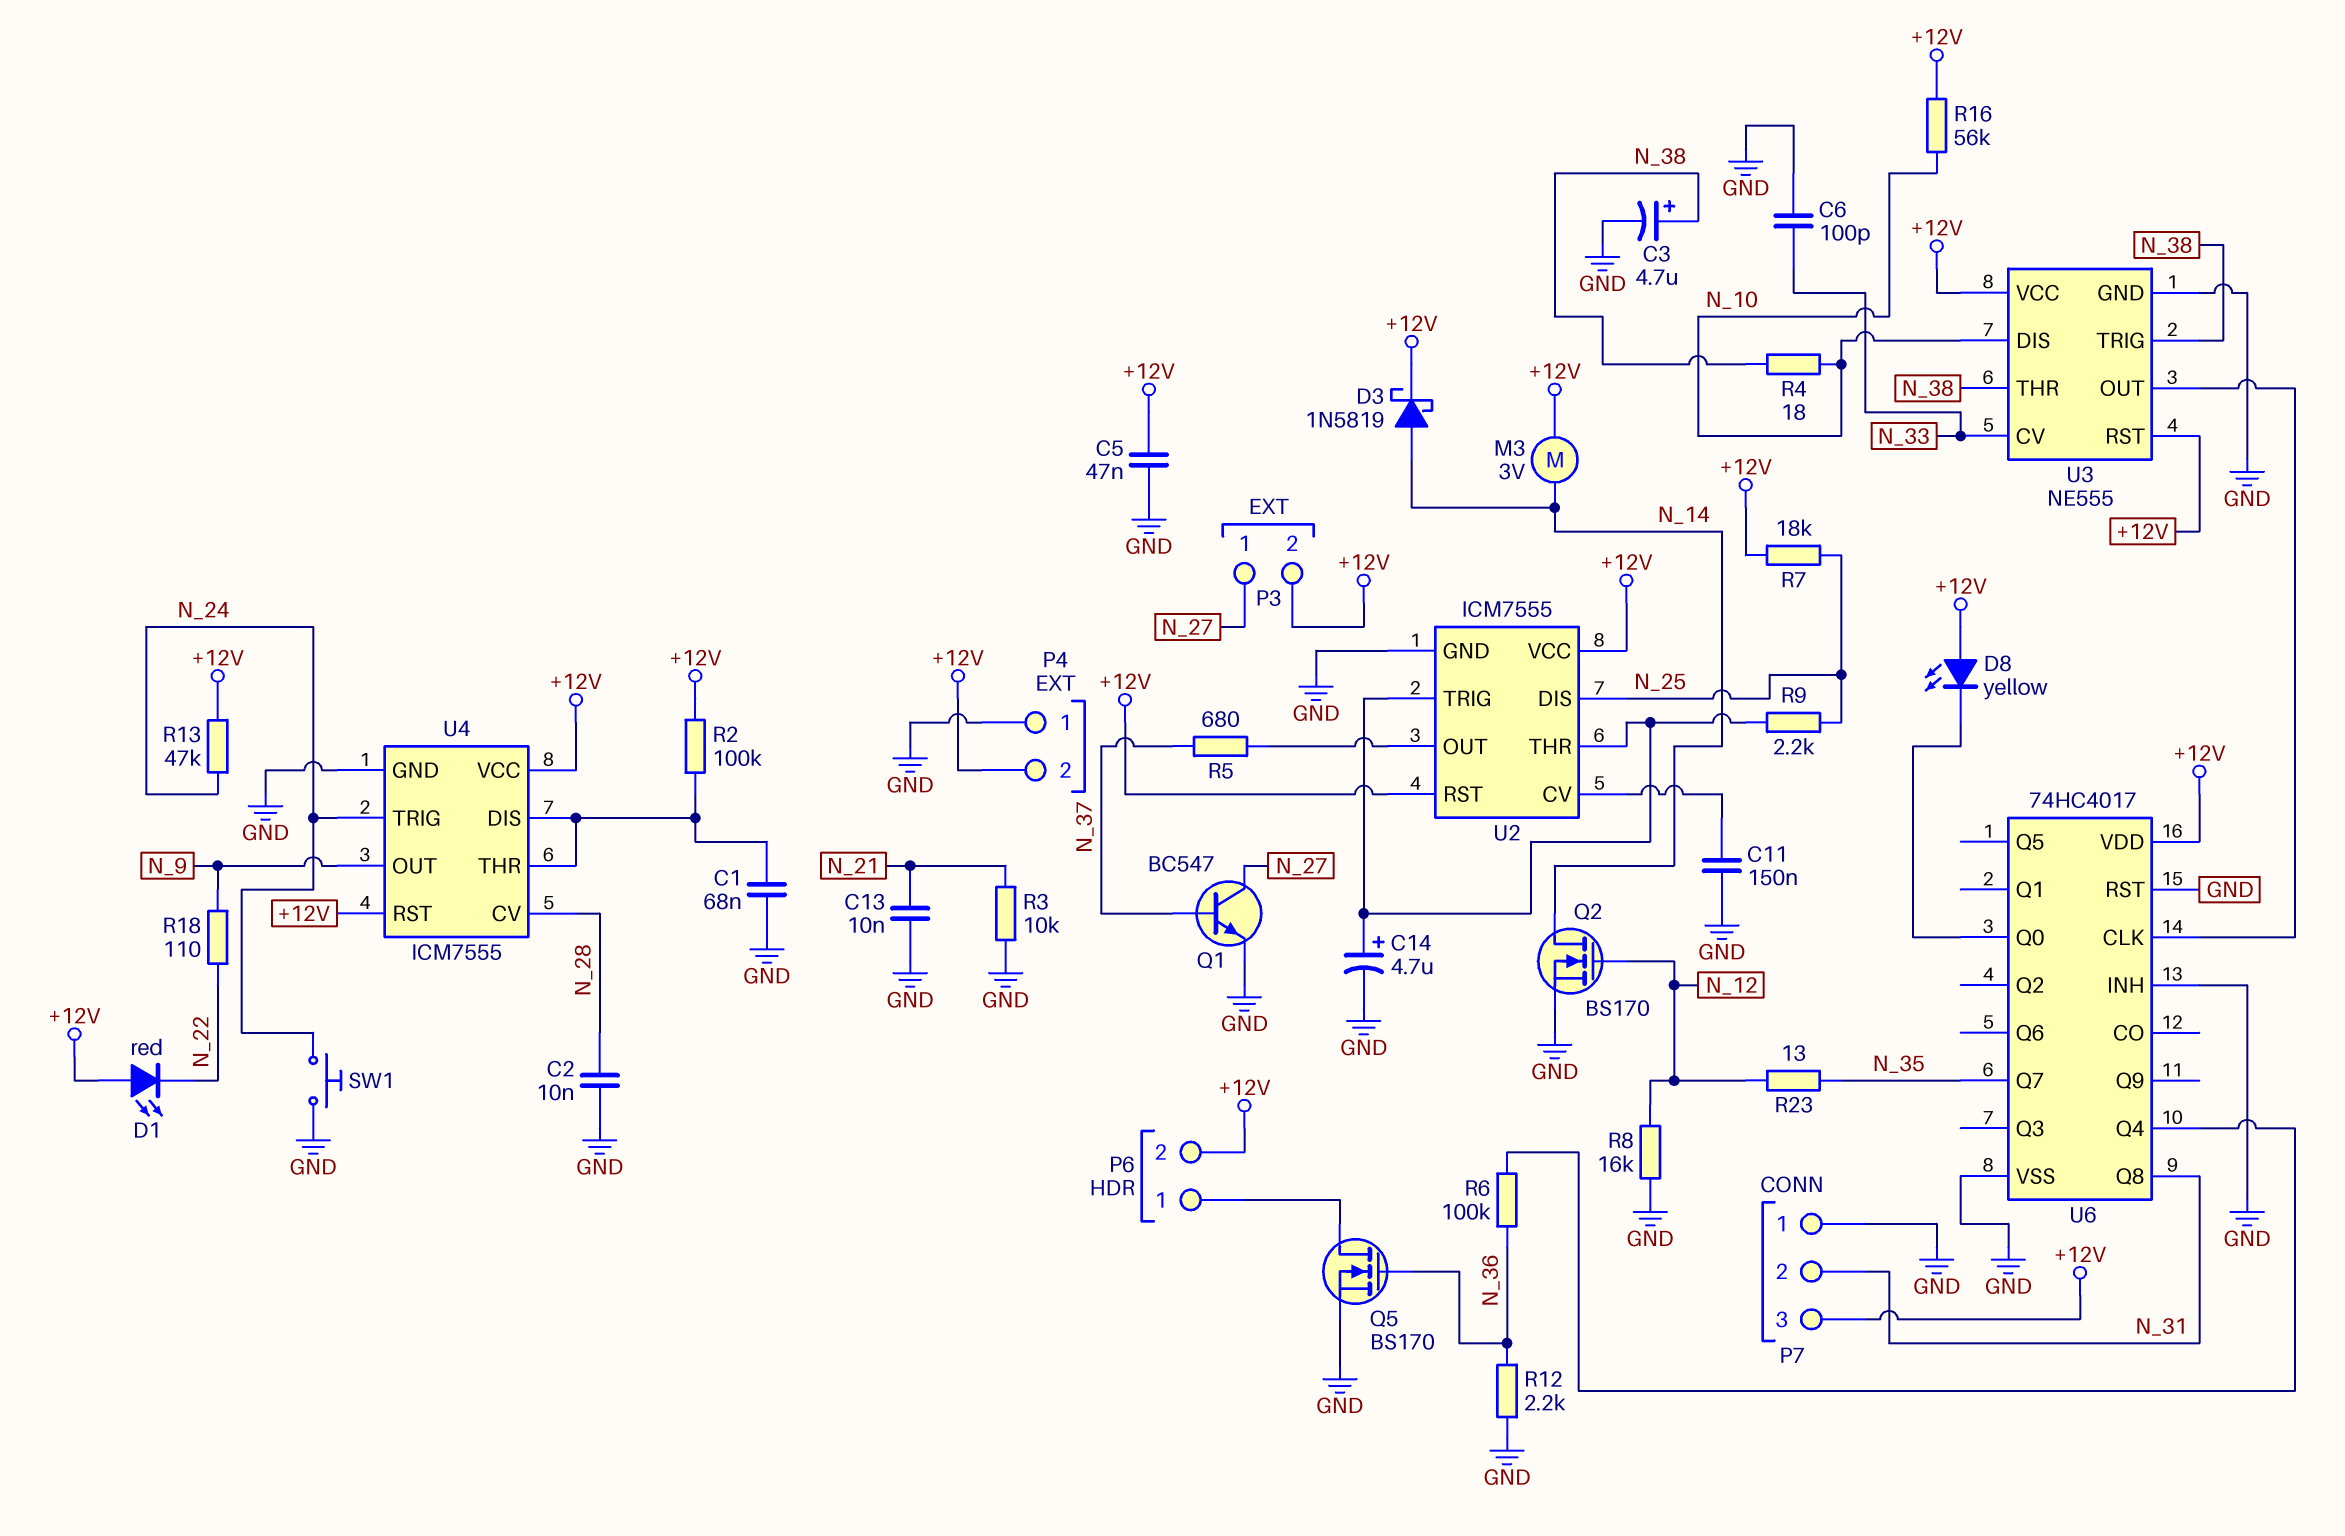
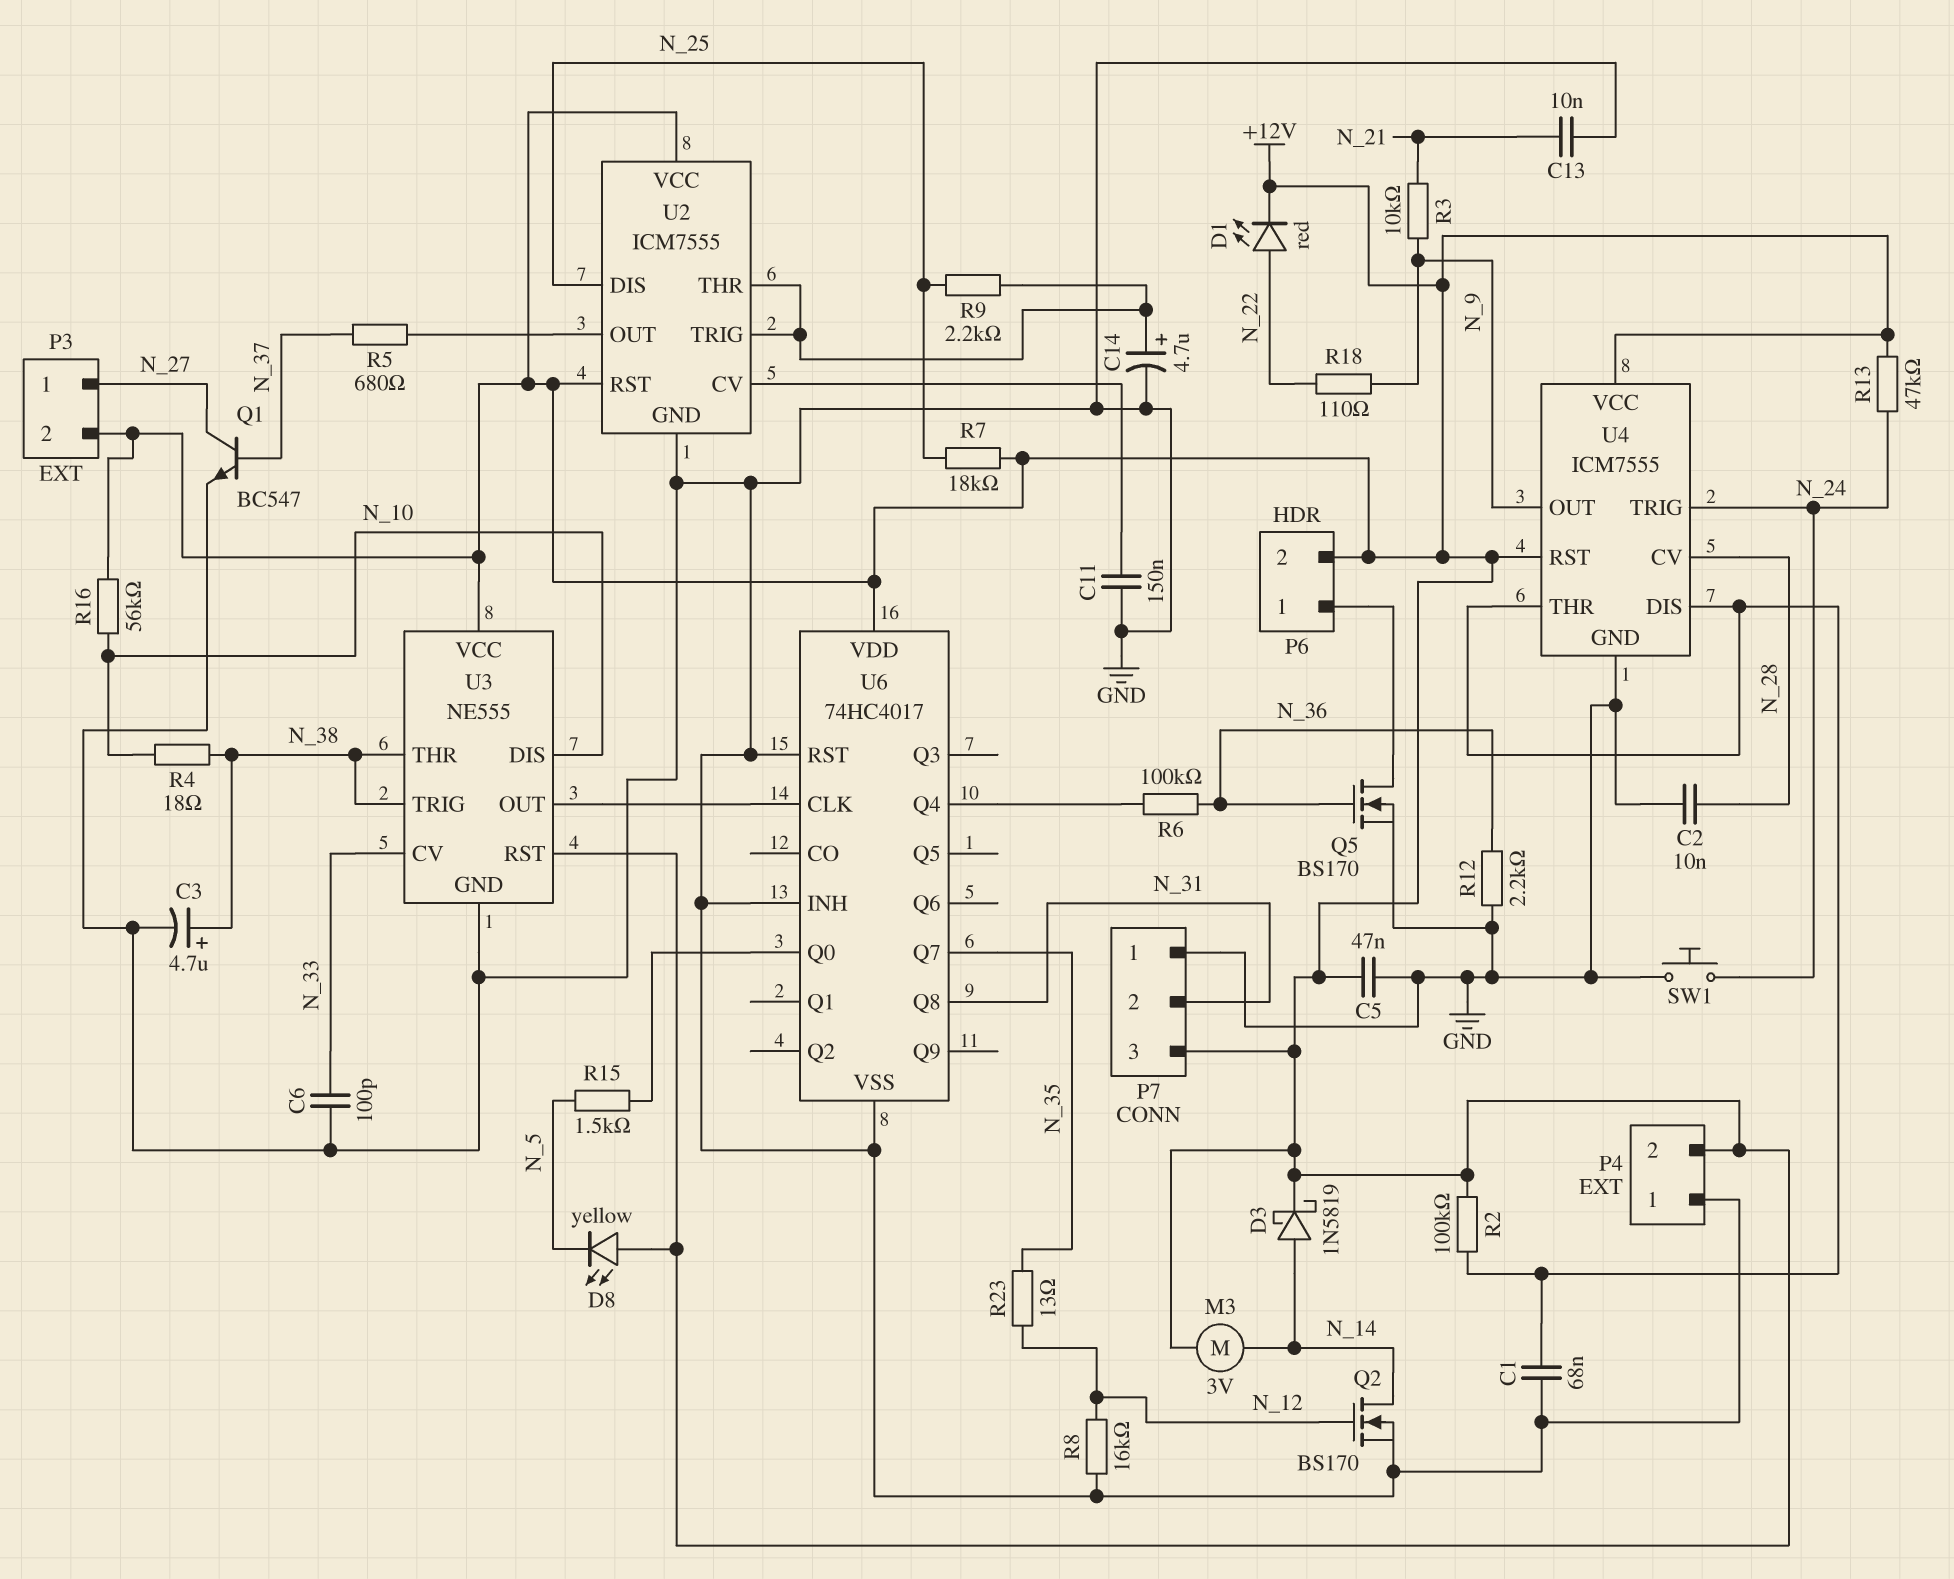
D1: LED red (A +12V, K N_22) -> LED red (A N_22, K +12V)
D8: LED yellow (A +12V, K U6/Q0) -> LED yellow (A +12V, K N_5)
R3: 10k (GND, N_21) -> 10k (N_9, N_21)
R15: none -> 1.5k (N_5, U6/Q0)

